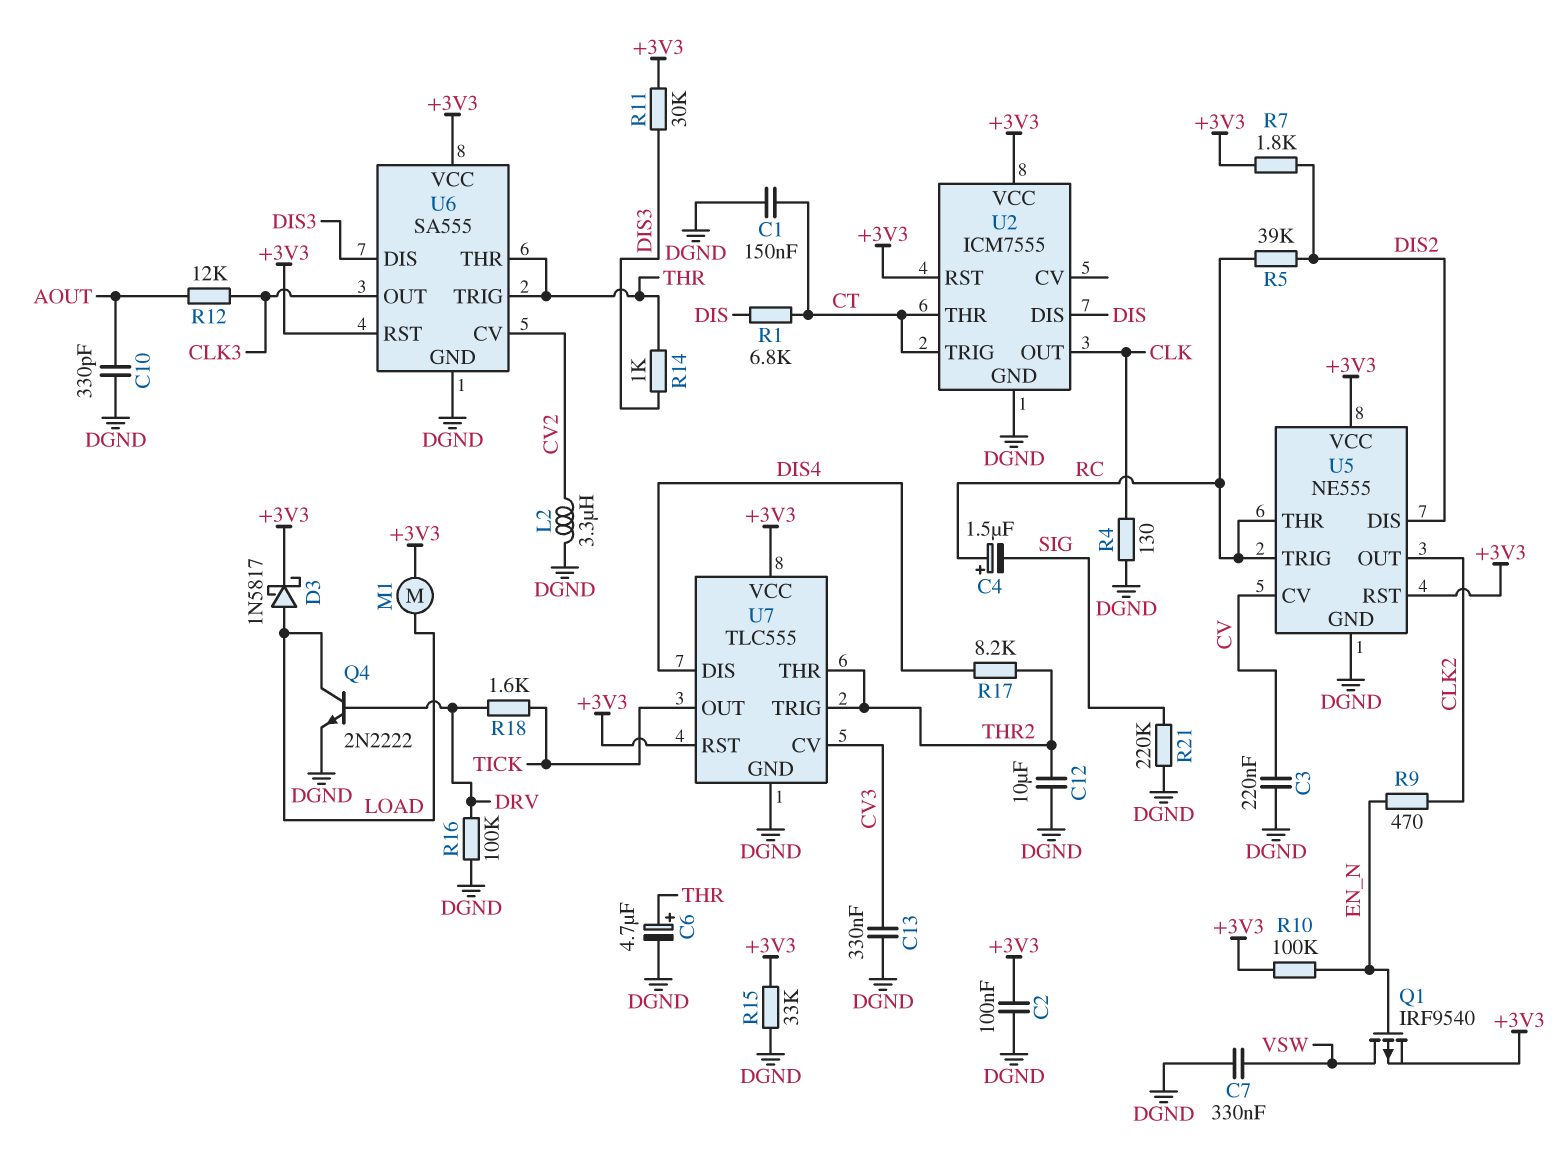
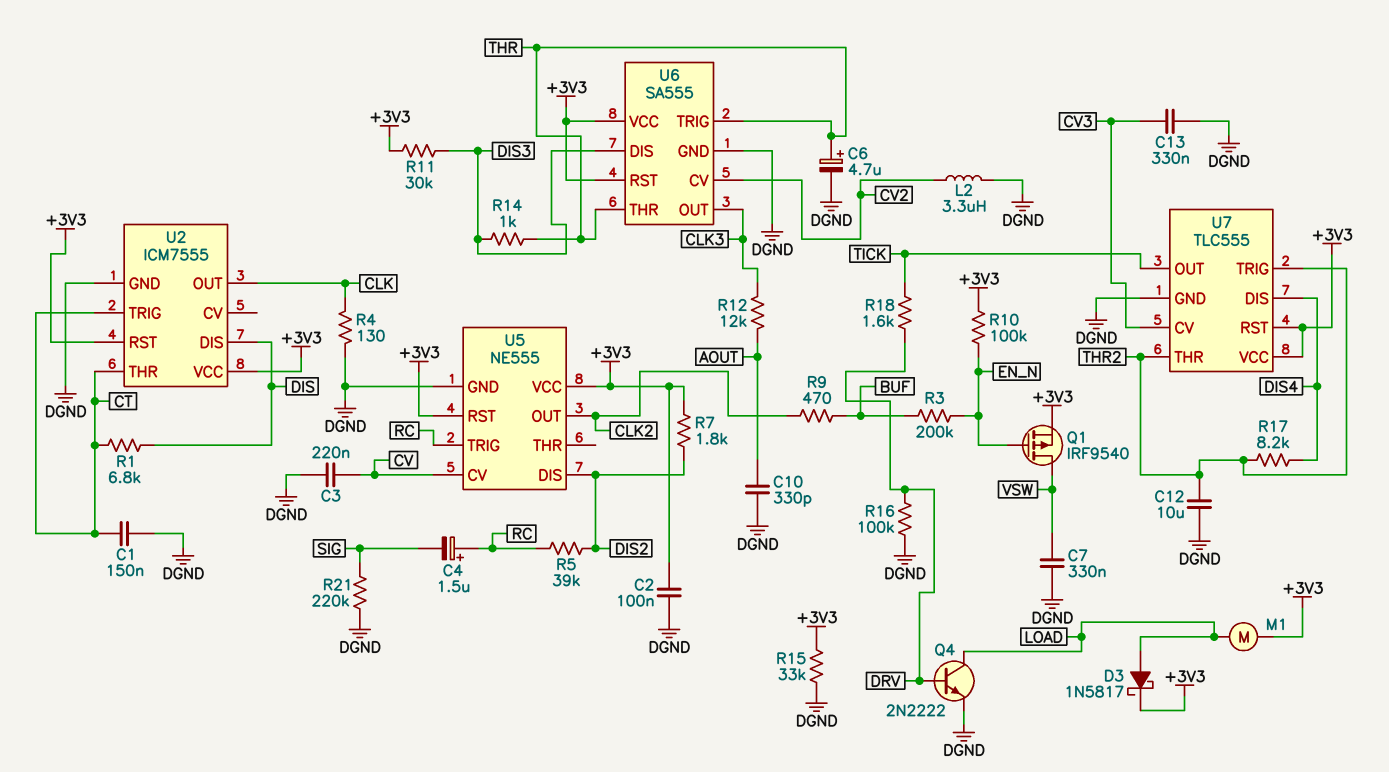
R3: none -> 200k (BUF, EN_N)
R9: 470 (CLK2, EN_N) -> 470 (BUF, CLK2)
U5 pin THR: RC -> none

